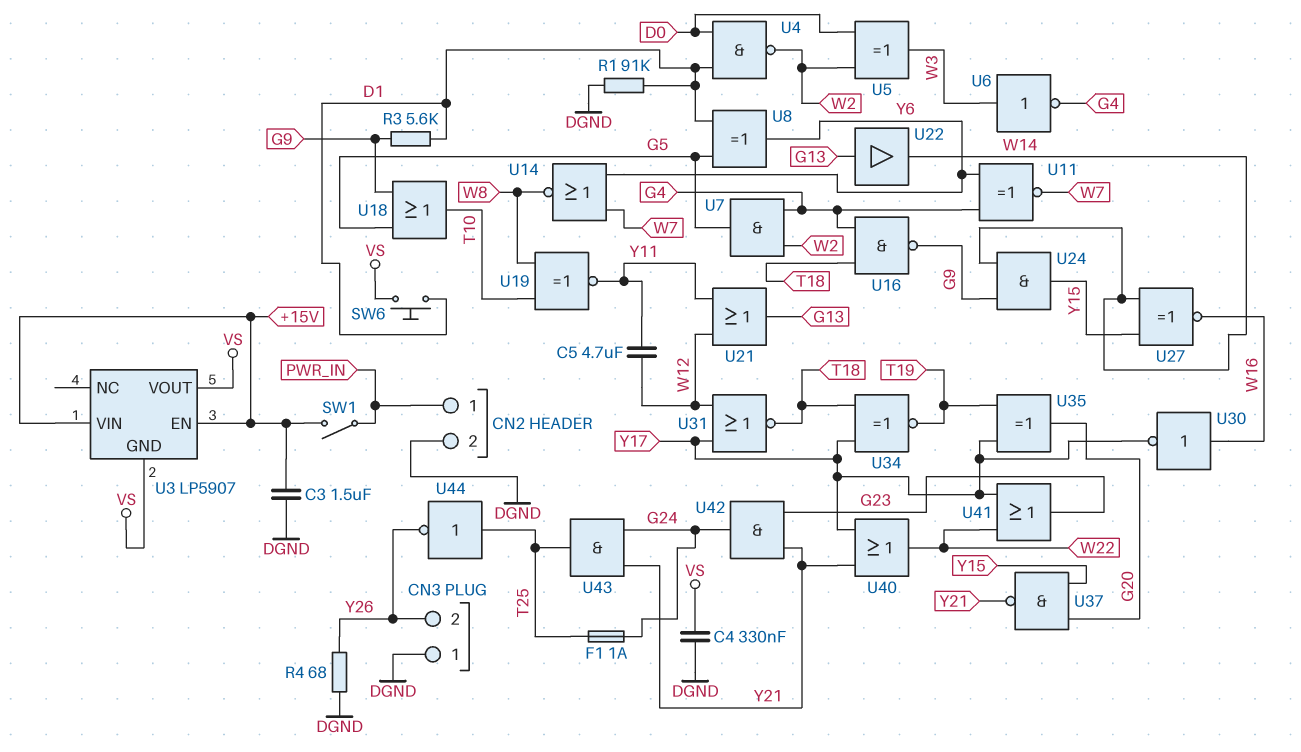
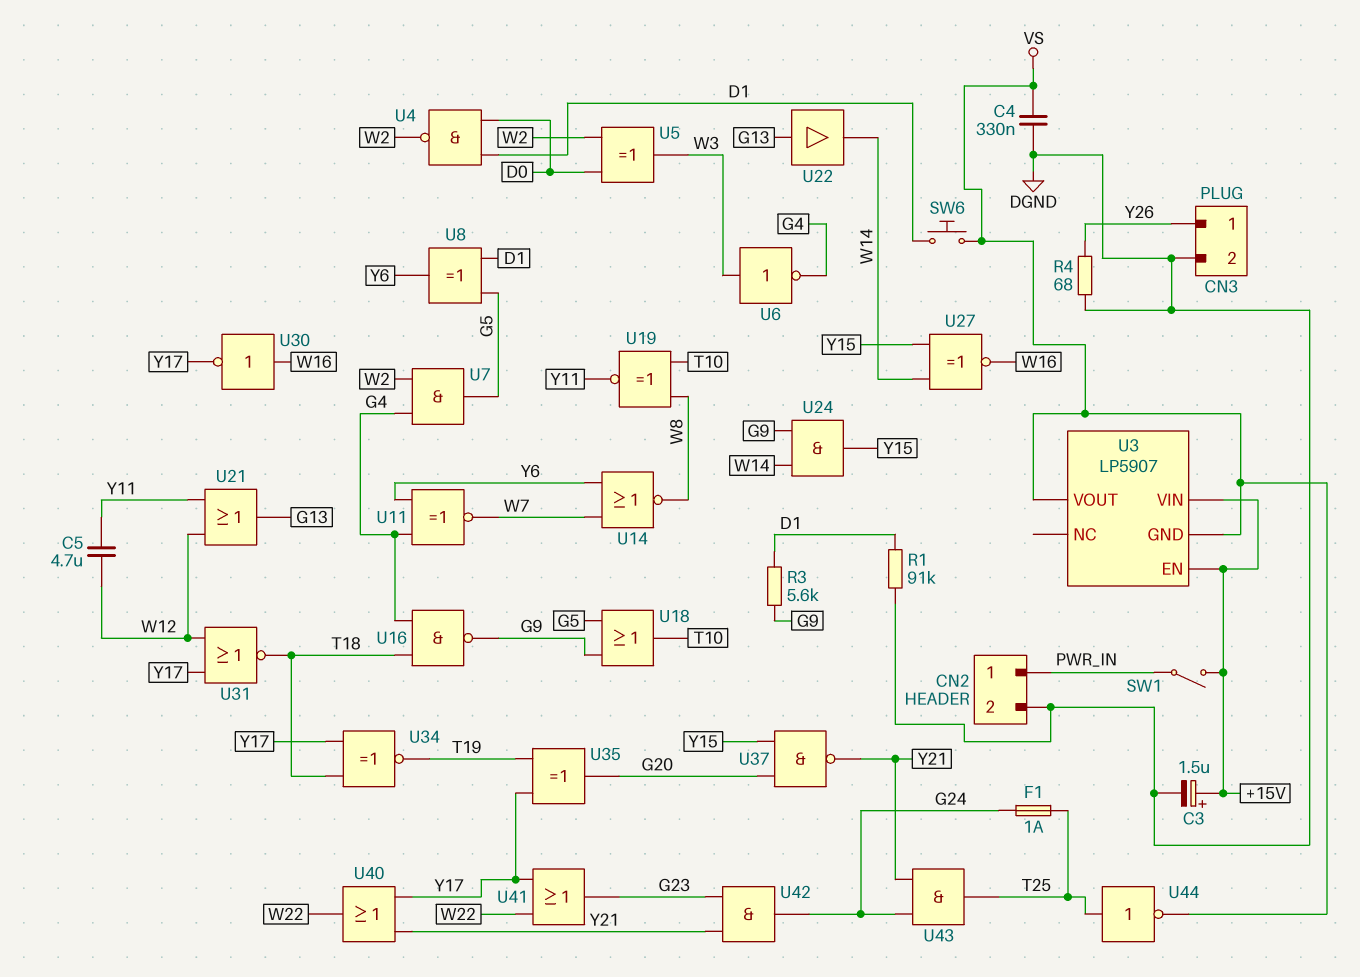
C3: 1.5uF (+15V, DGND) -> 1.5uF (plus +15V, minus DGND)
CN3 pin 1: DGND -> Y26
CN3 pin 2: Y26 -> DGND
U44: NOT (in T25, out Y26) -> NOT (in T25, out VS)

